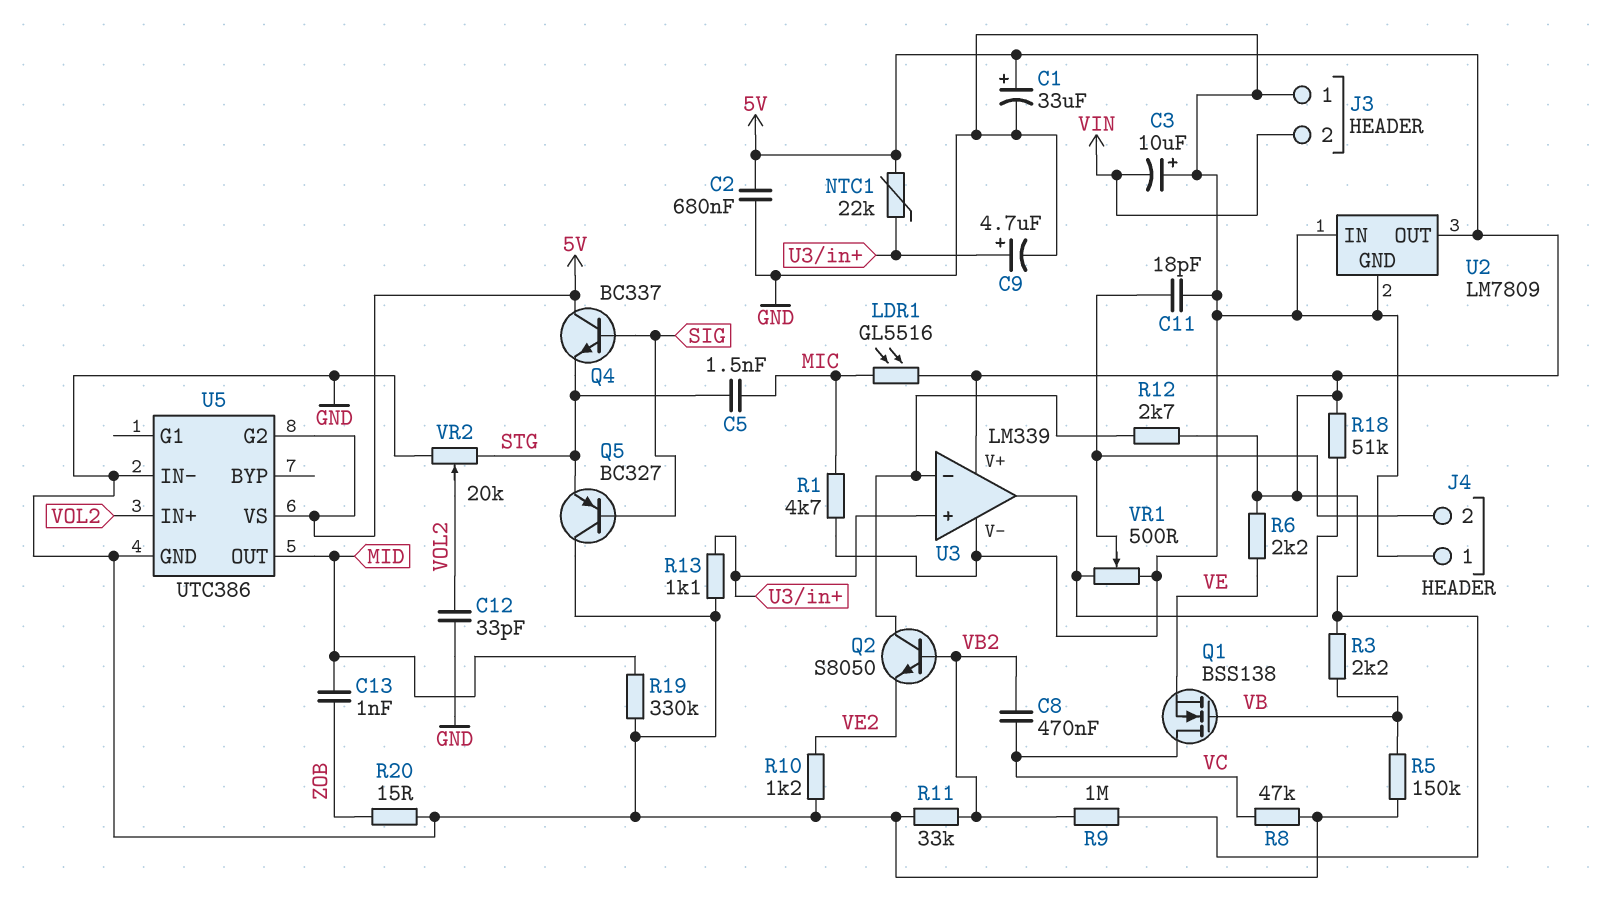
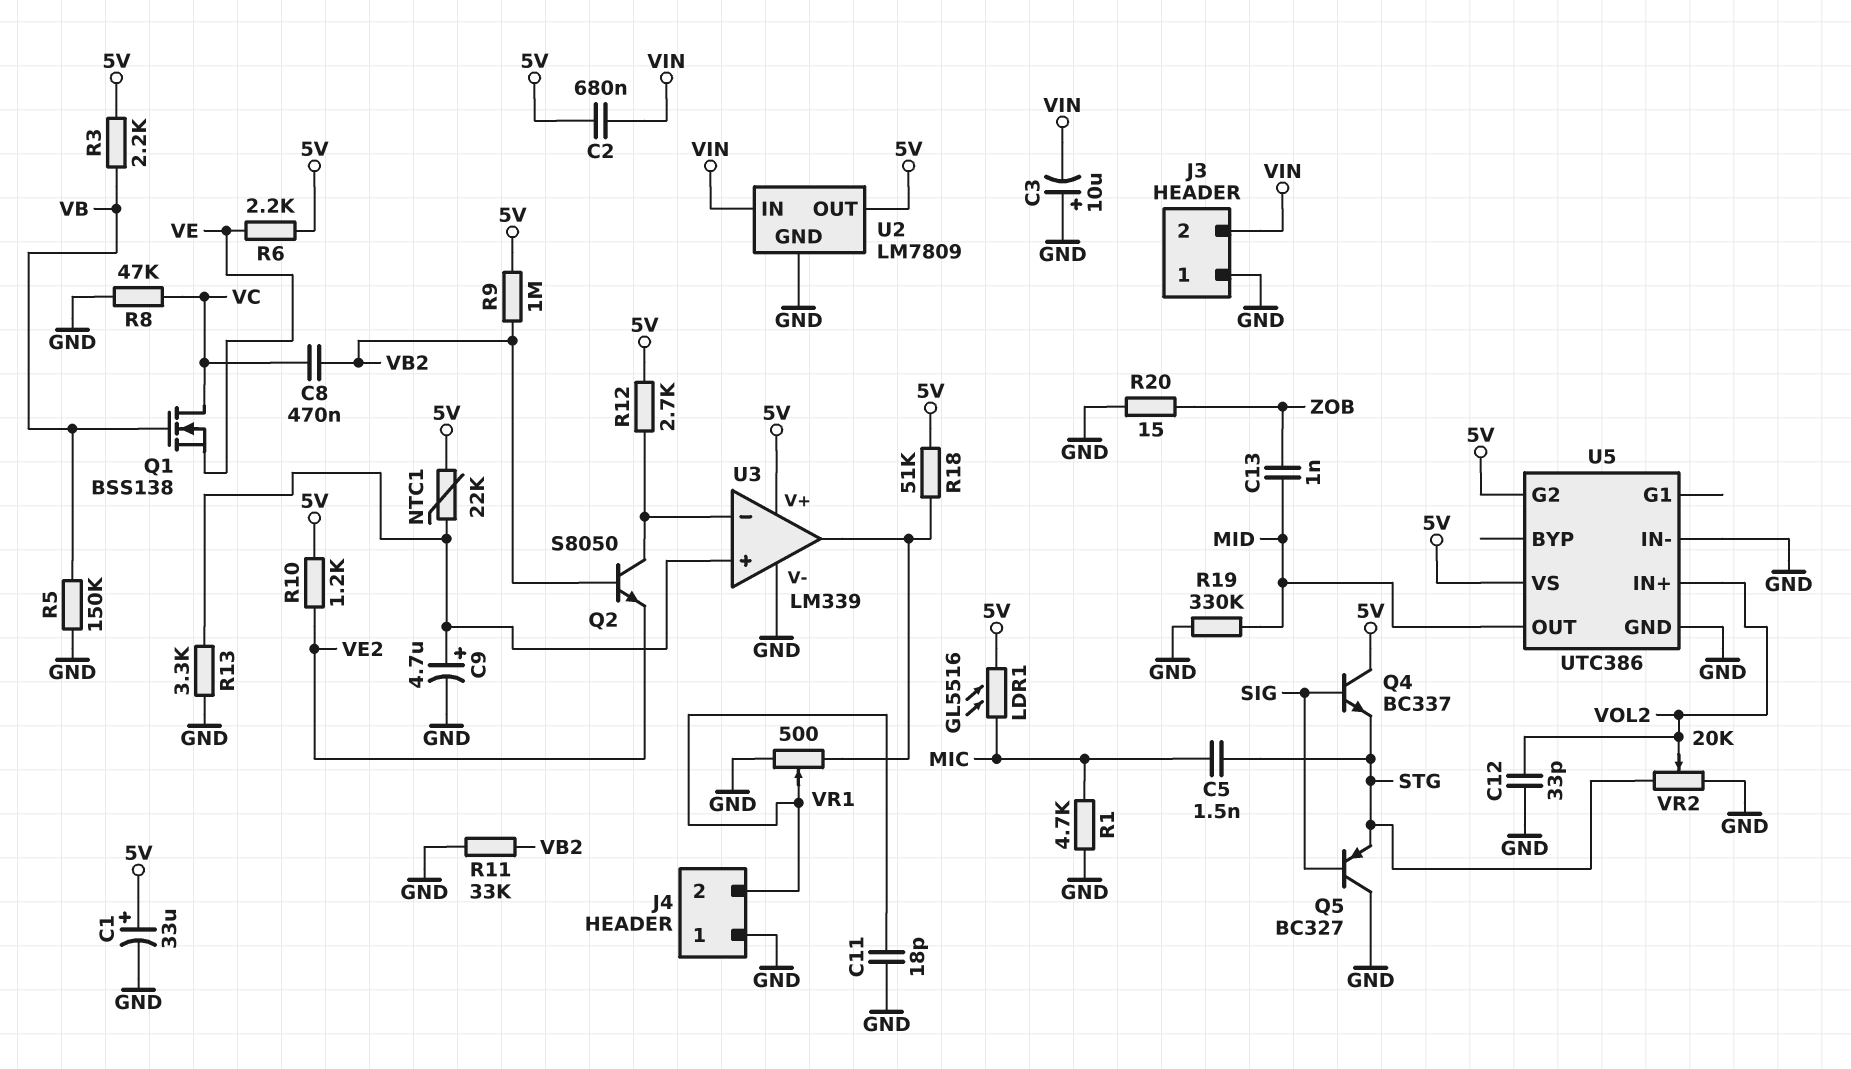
C2: 680nF (5V, GND) -> 680nF (5V, VIN)
R10: 1.2k (GND, VE2) -> 1.2k (5V, VE2)
R13: 1.1k (GND, U3/in+) -> 3.3k (GND, U3/in+)
U2 pin IN: GND -> VIN

